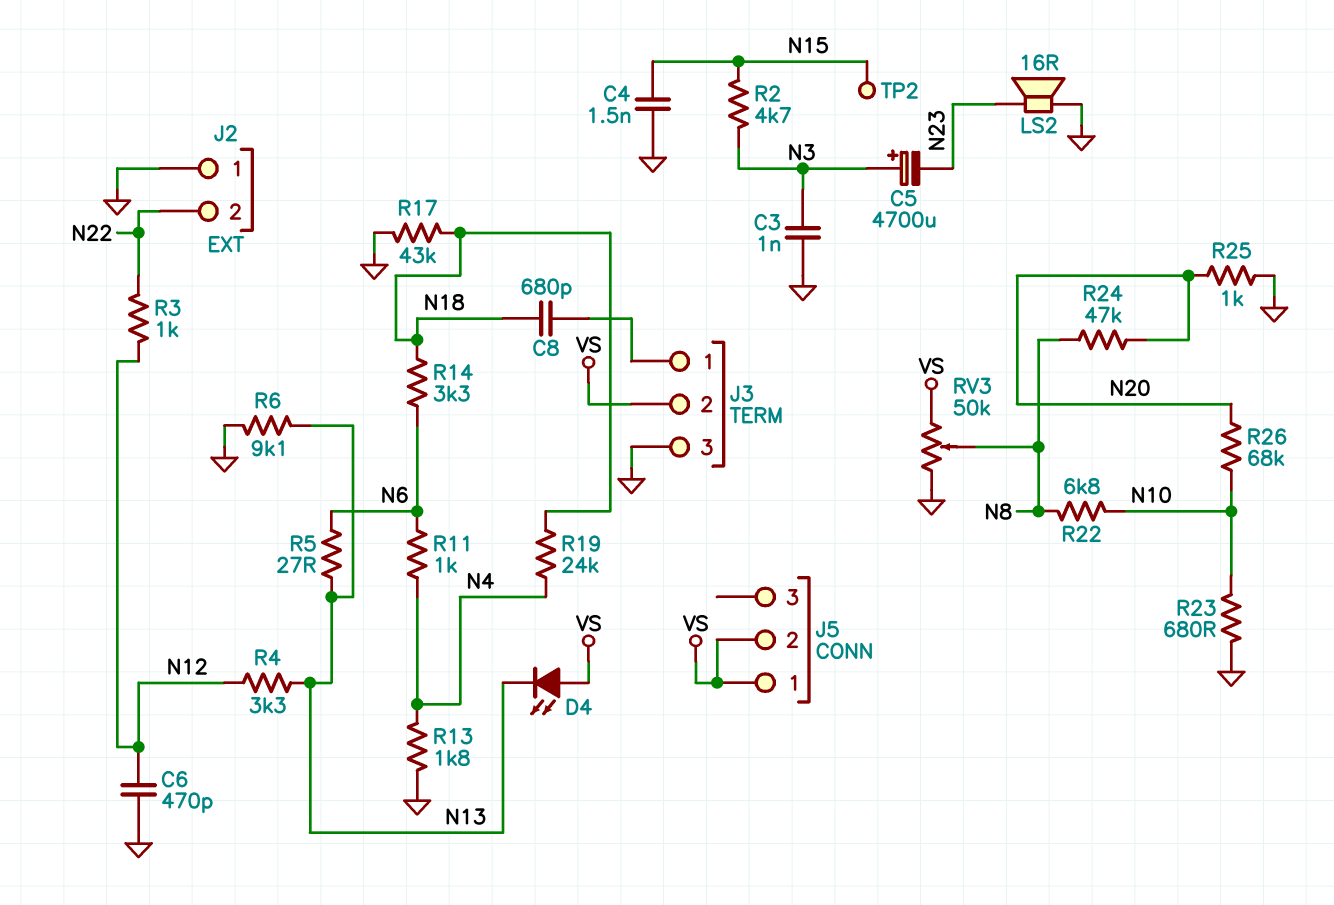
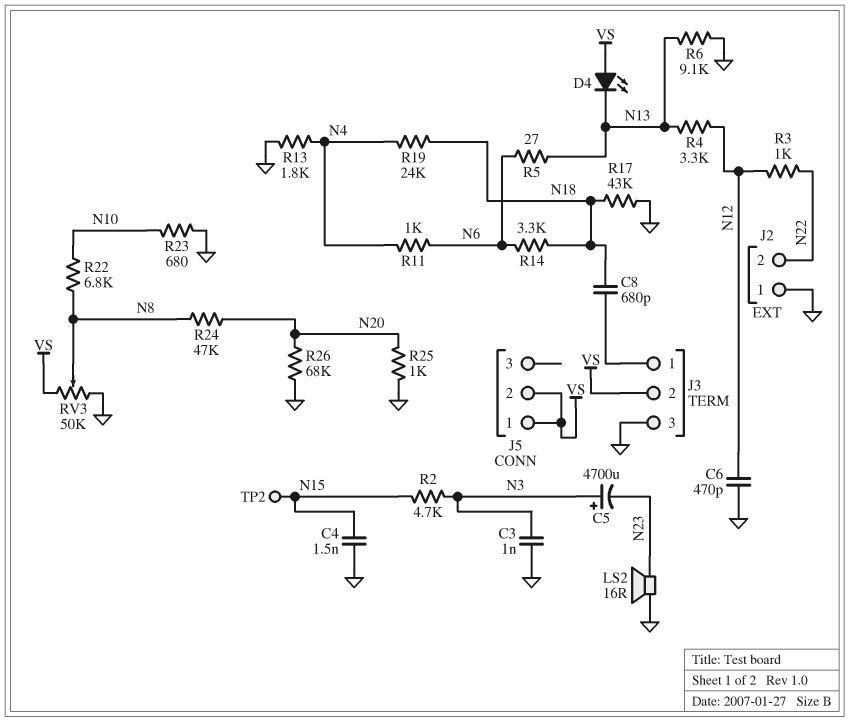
R26: 68k (N10, N20) -> 68k (GND, N20)

